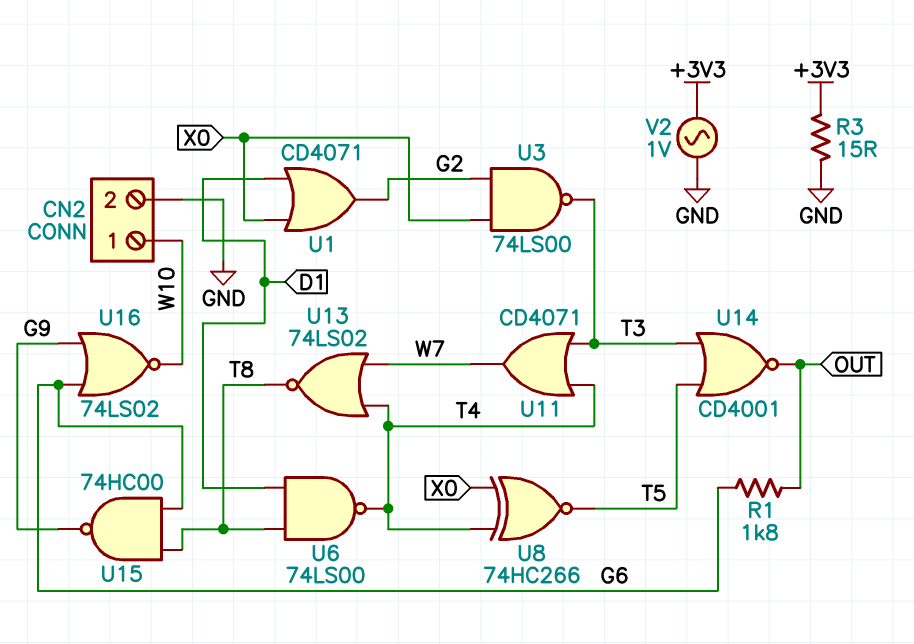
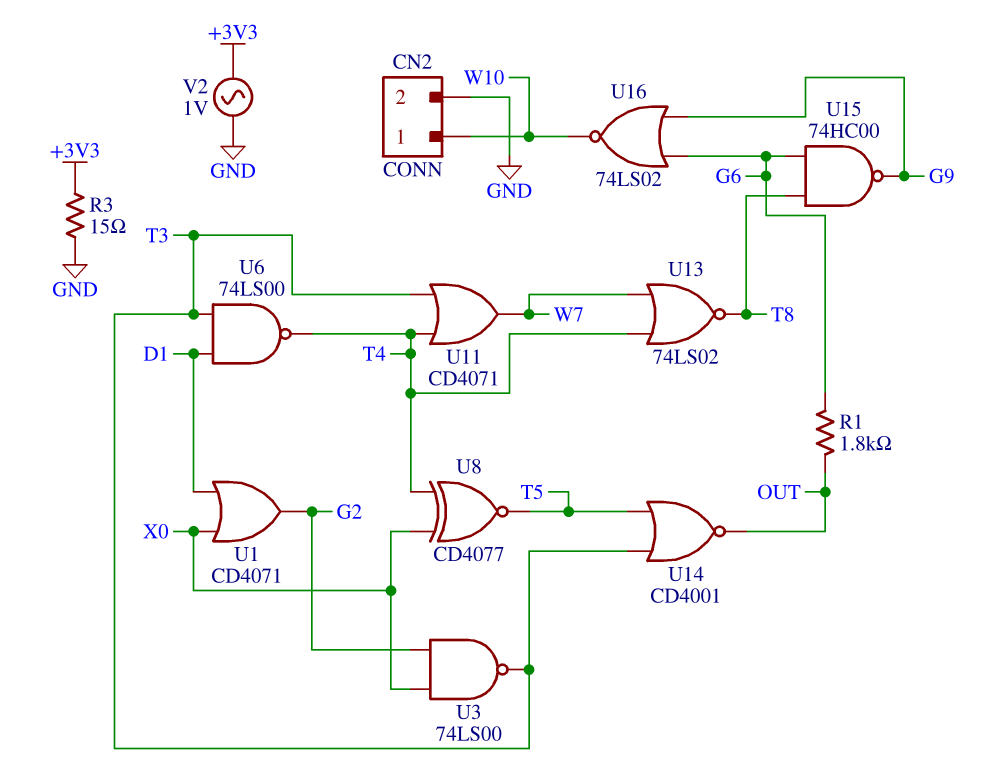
U6: NAND 74LS00 (in D1, in T8, out T4) -> NAND 74LS00 (in D1, in T3, out T4)
U8: XNOR 74HC266 (in T4, in X0, out T5) -> XNOR CD4077 (in T4, in X0, out T5)

